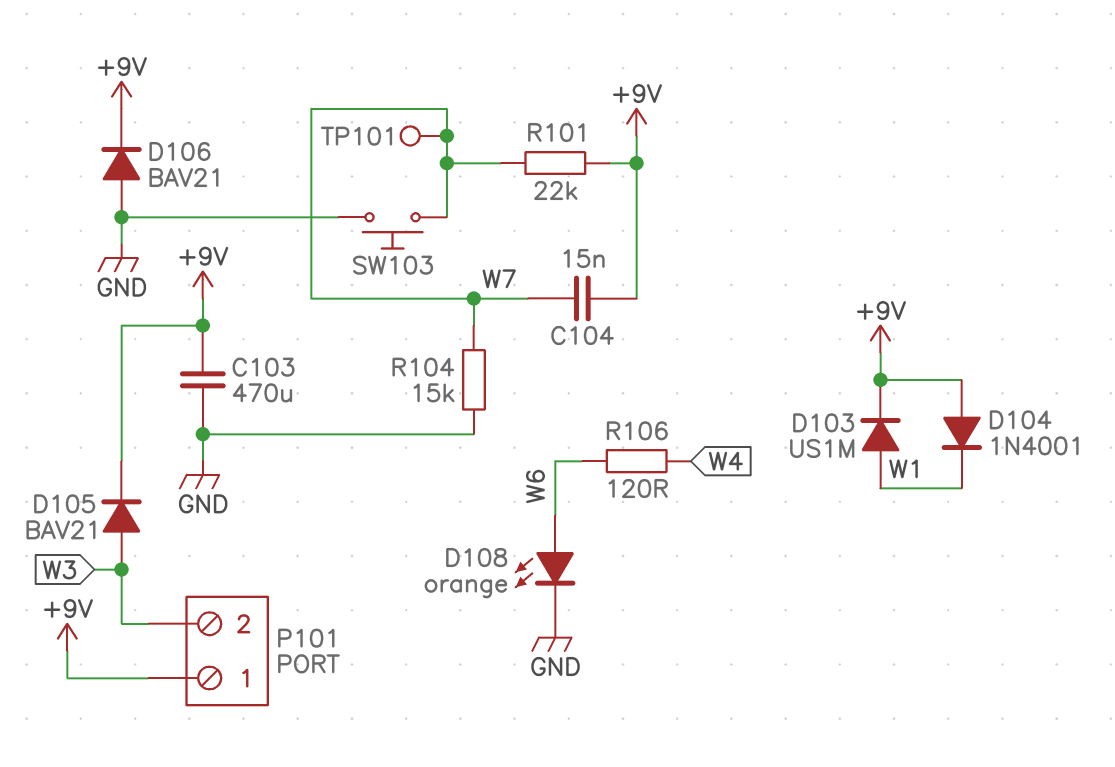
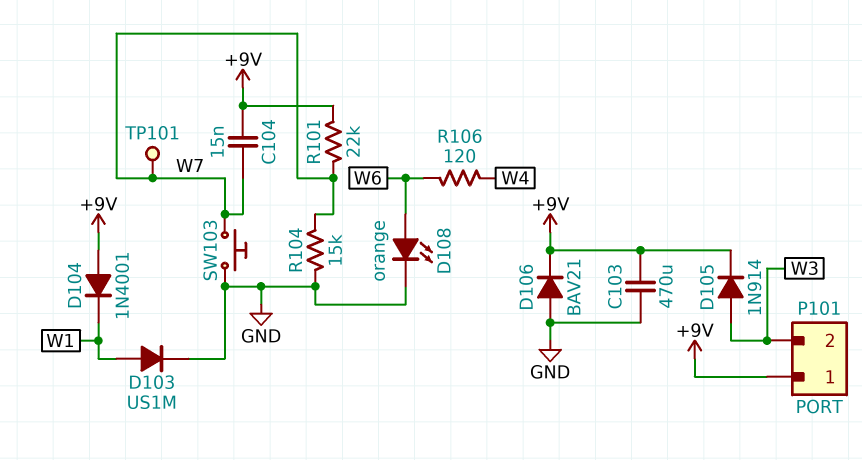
D103: diode US1M (A W1, K +9V) -> diode US1M (A W1, K GND)
D105: diode BAV21 (A W3, K +9V) -> diode 1N914 (A W3, K +9V)

